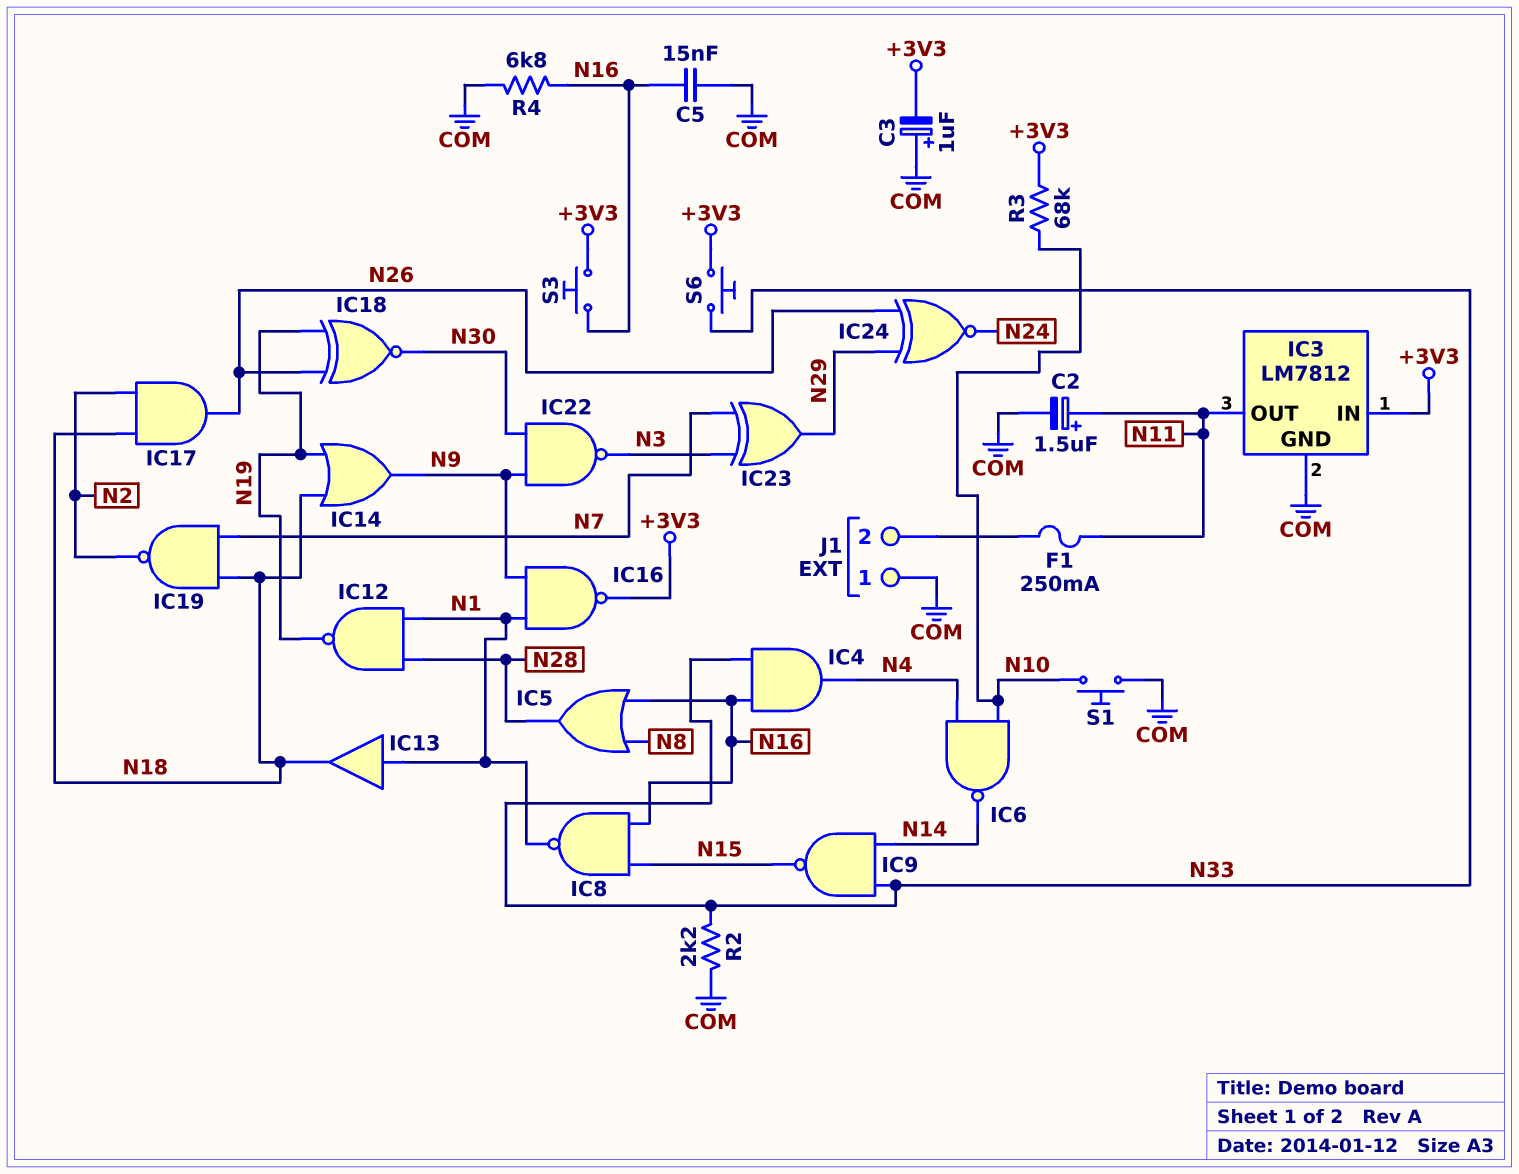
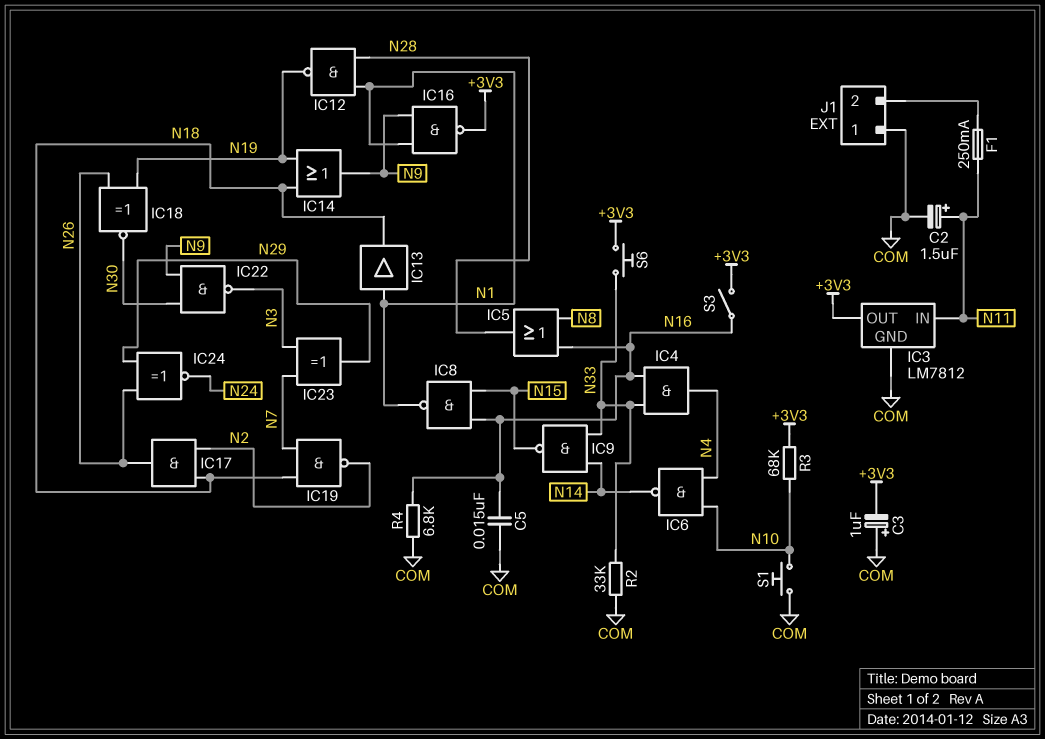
IC3 pin IN: +3V3 -> N11
IC3 pin OUT: N11 -> +3V3
R2: 2.2k (COM, N33) -> 33k (COM, N33)
S3: button (+3V3, N16) -> switch (+3V3, N16)

